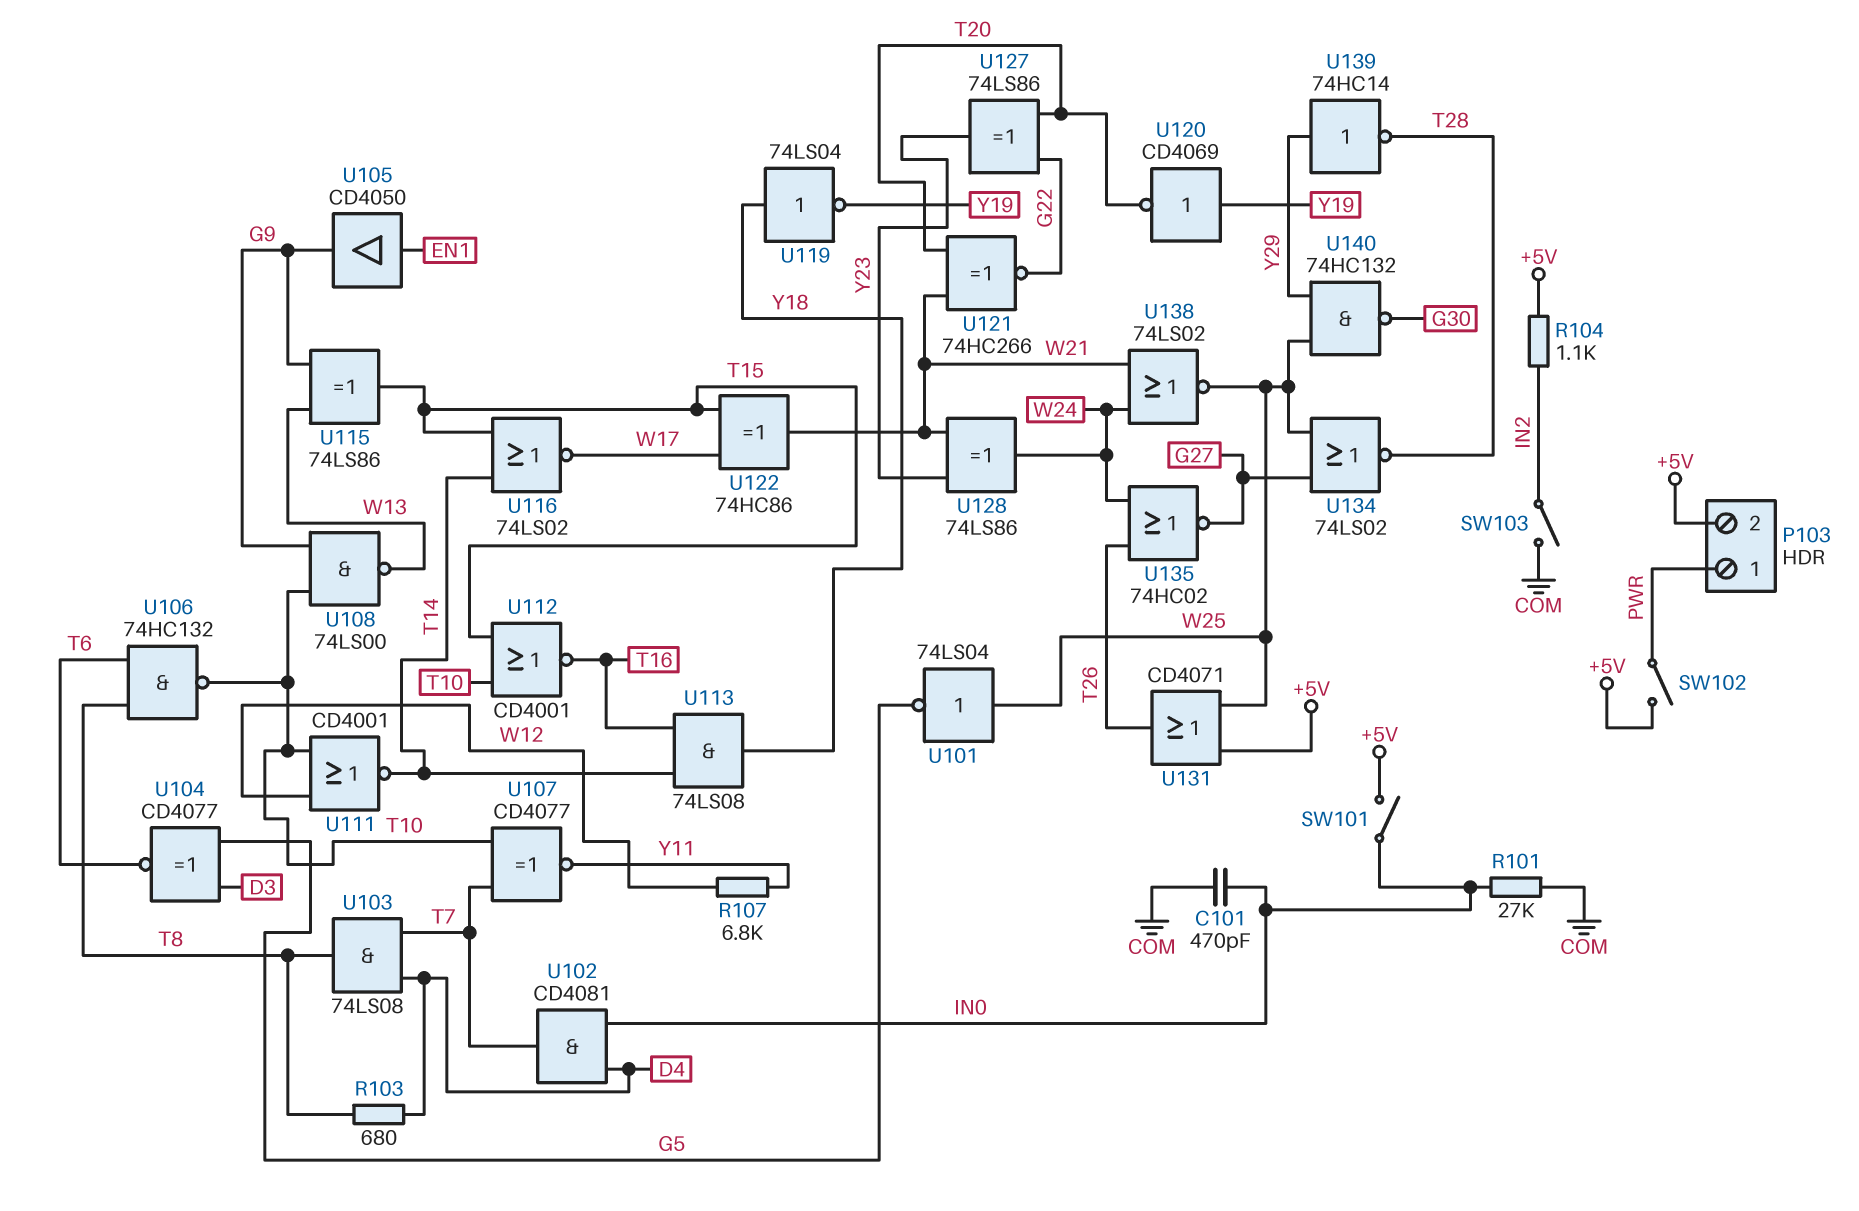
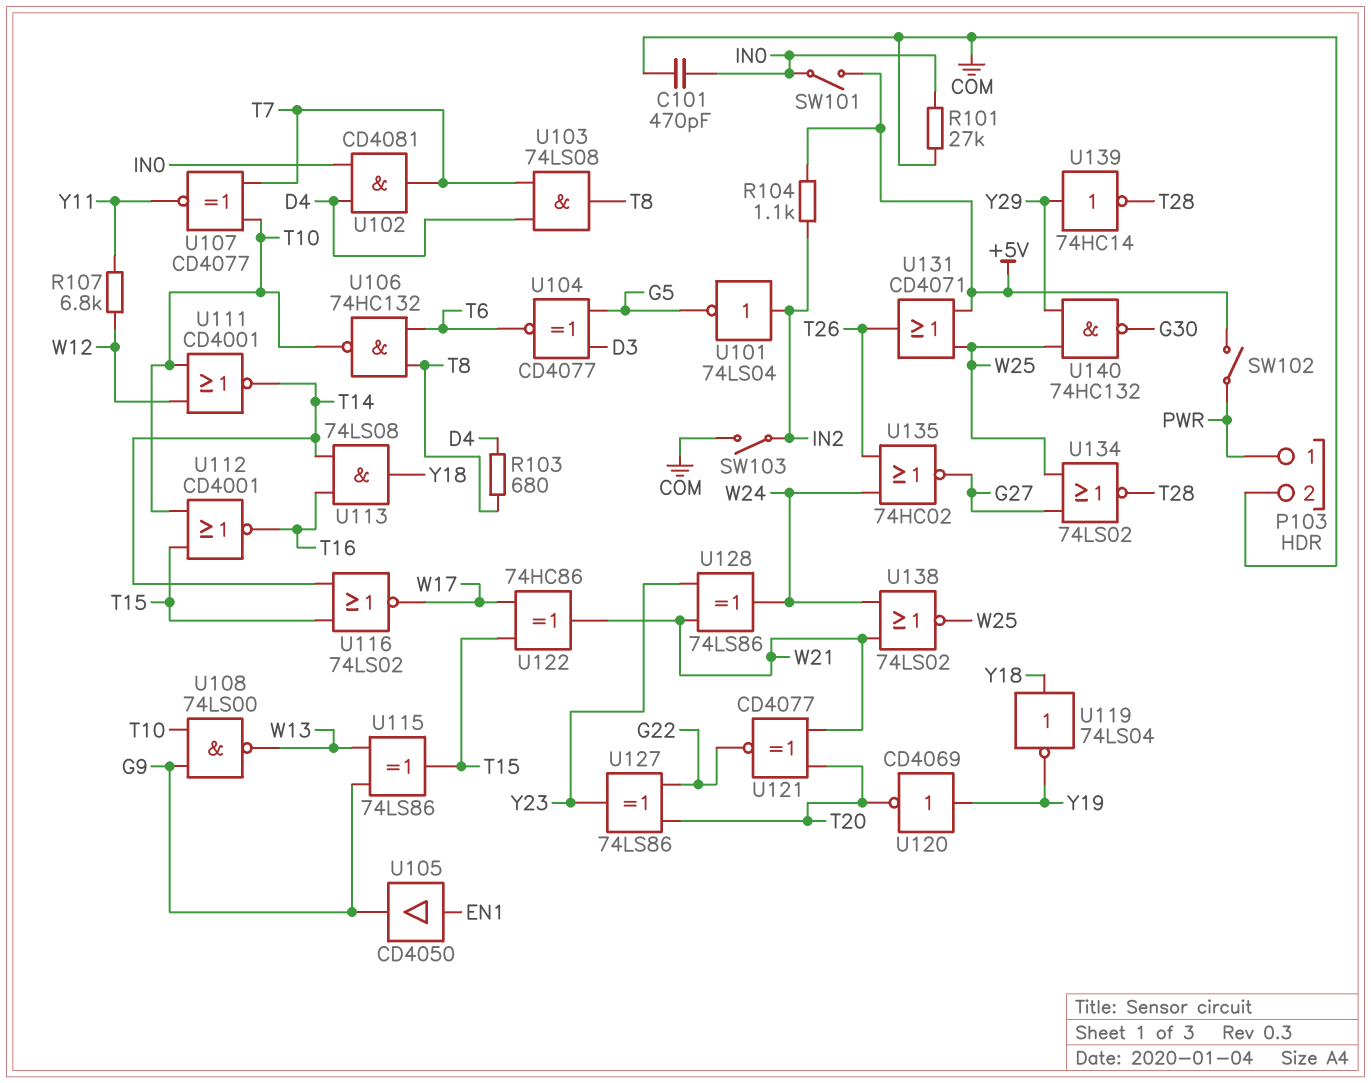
P103 pin 2: +5V -> COM
U101: NOT 74LS04 (in W25, out G5) -> NOT 74LS04 (in IN2, out G5)
U121: XNOR 74HC266 (in T20, in W21, out G22) -> XNOR CD4077 (in T20, in W21, out G22)

